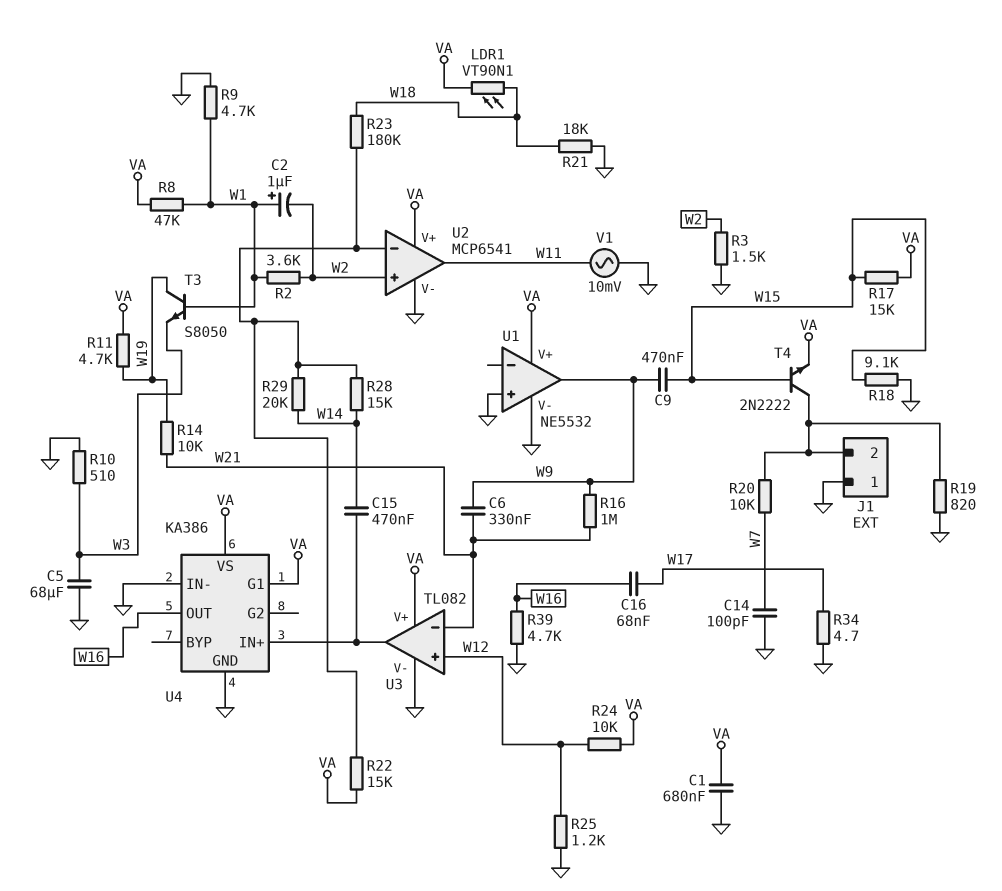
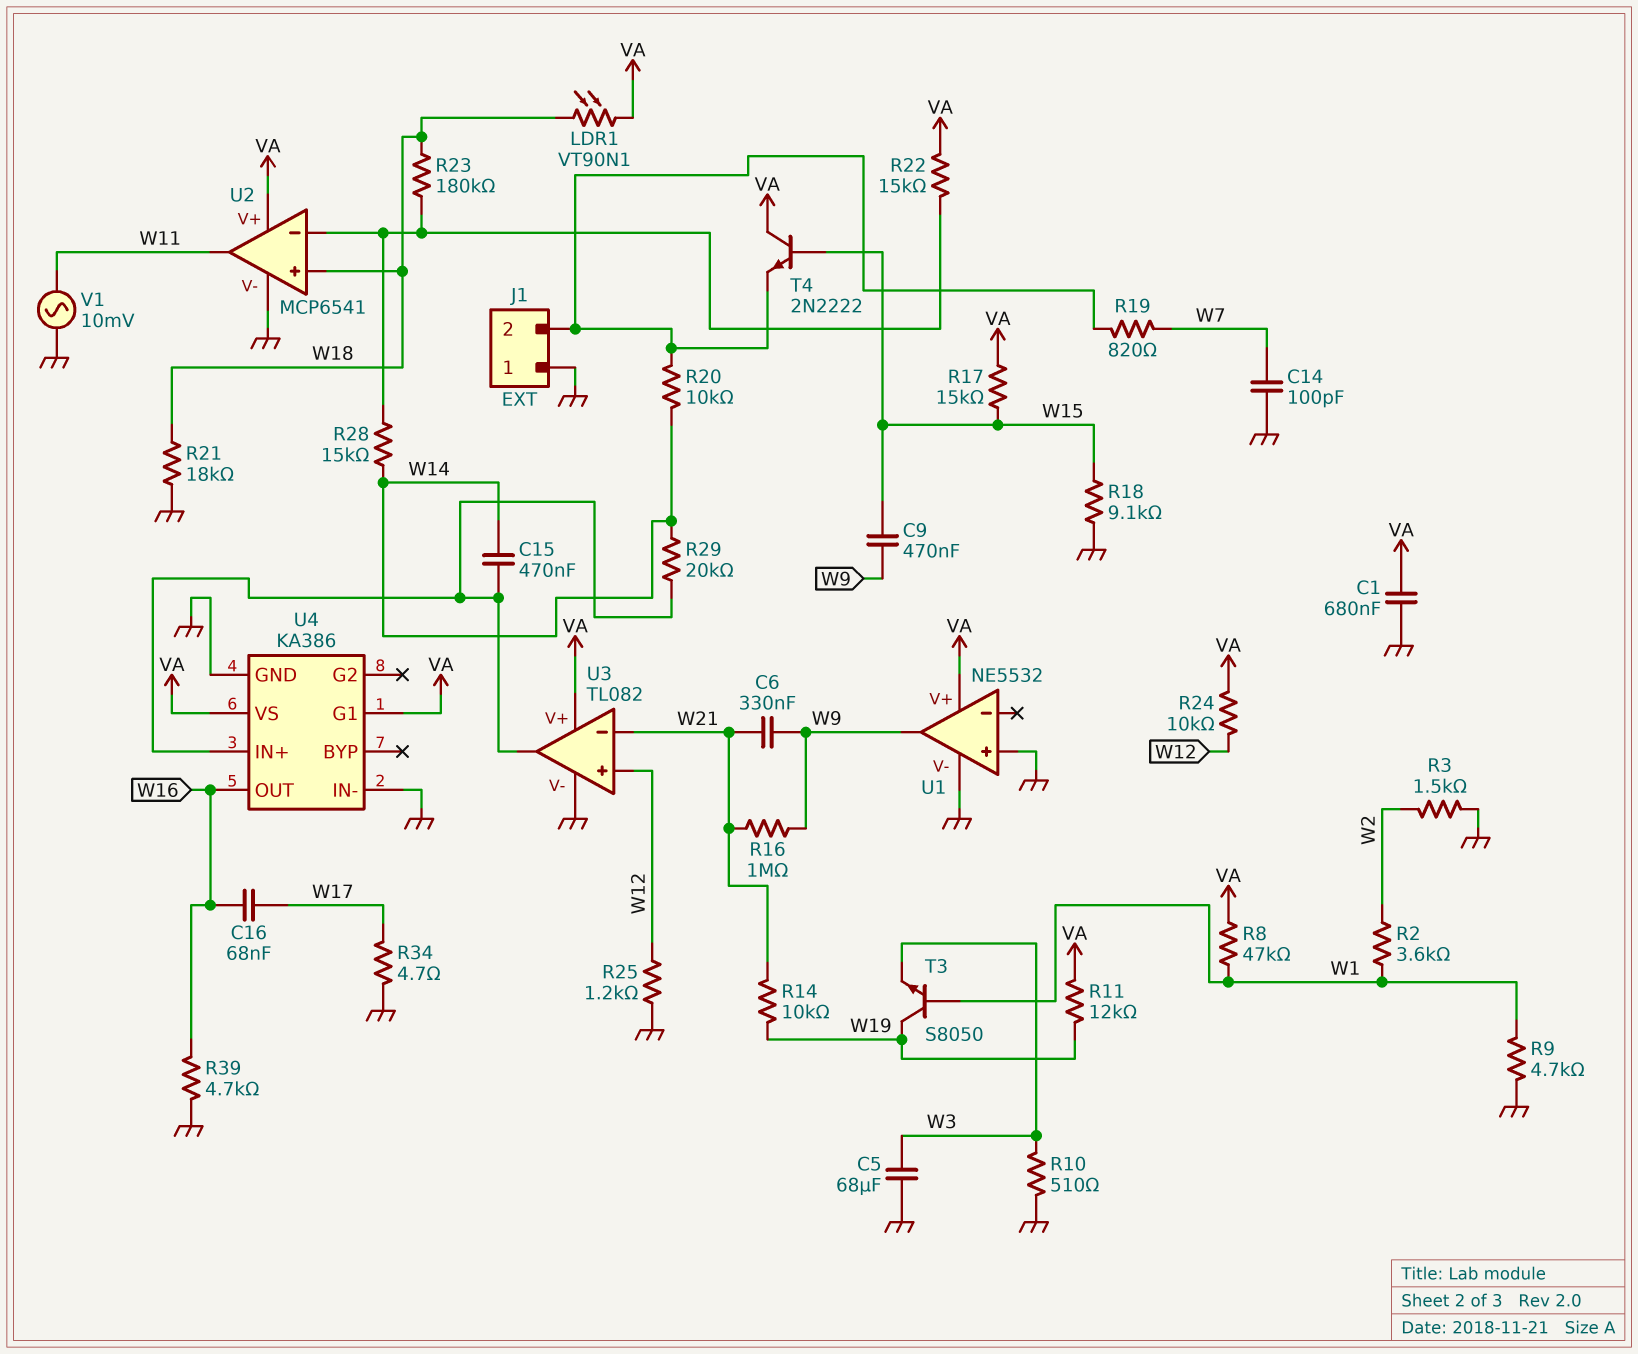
C2: 1uF (plus W1, minus W2) -> none
R11: 4.7k (VA, W19) -> 12k (VA, W19)
R19: 820 (GND, J1/2) -> 820 (J1/2, W7)
R20: 10k (J1/2, W7) -> 10k (J1/2, W14)
R29: 20k (U2/in-, W14) -> 20k (U3/out, W14)
T4: NPN 2N2222 (B W15, C J1/2, E VA) -> NPN 2N2222 (B W15, C VA, E J1/2)
U2 pin in+: W2 -> W18

